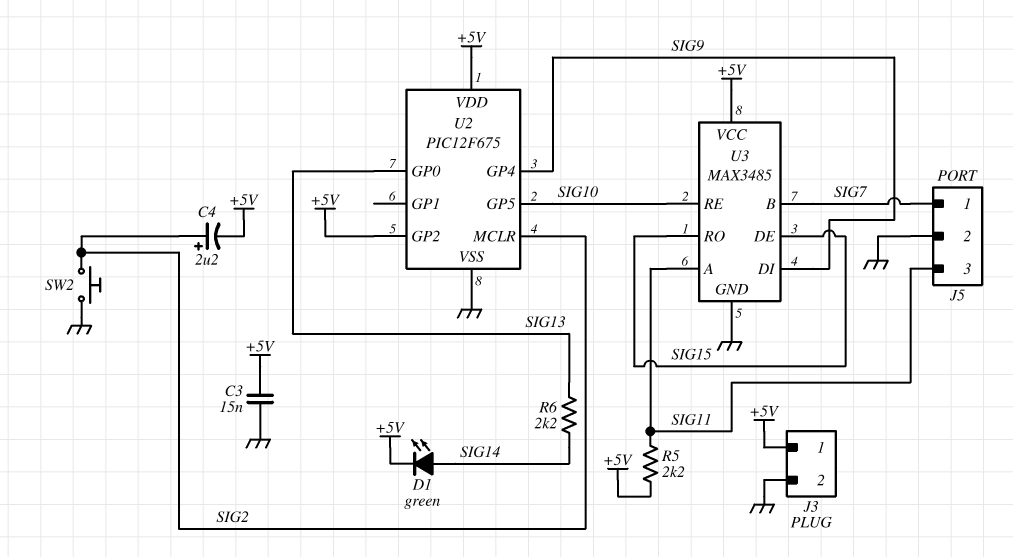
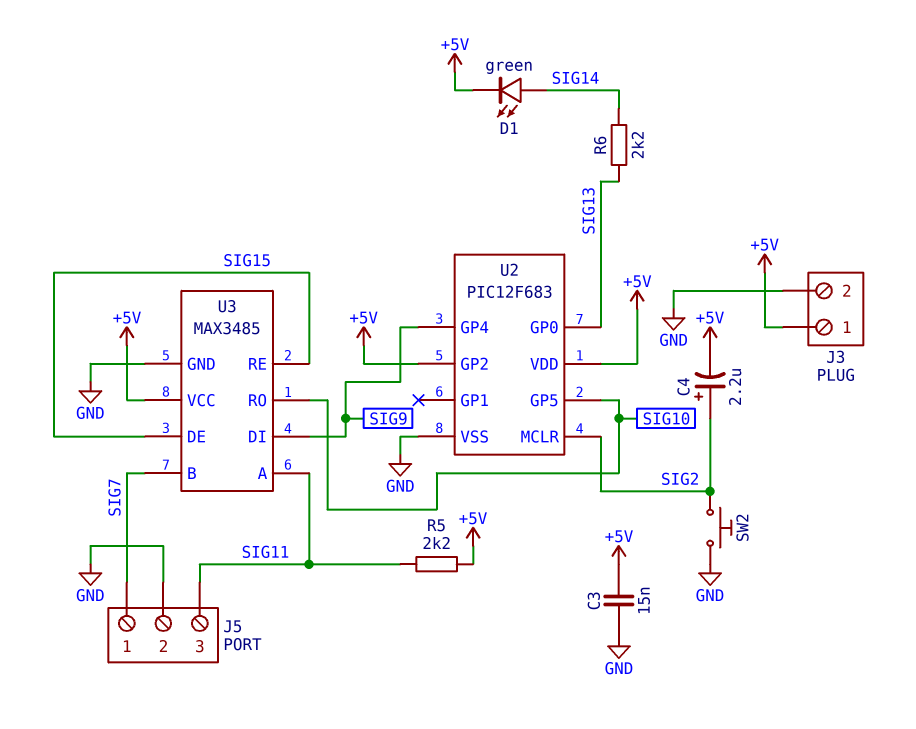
U2: PIC12F675 -> PIC12F683
U3 pin RE: SIG10 -> SIG15
U3 pin RO: SIG15 -> SIG10

